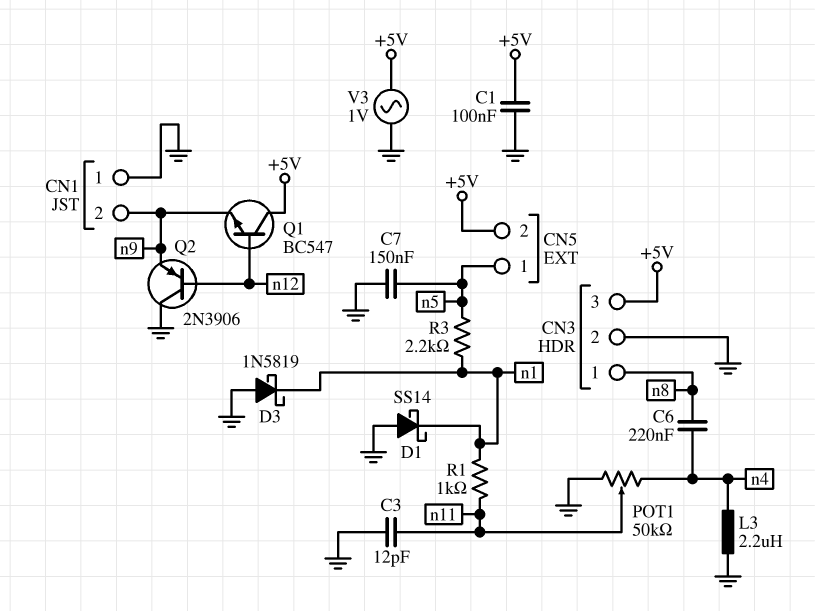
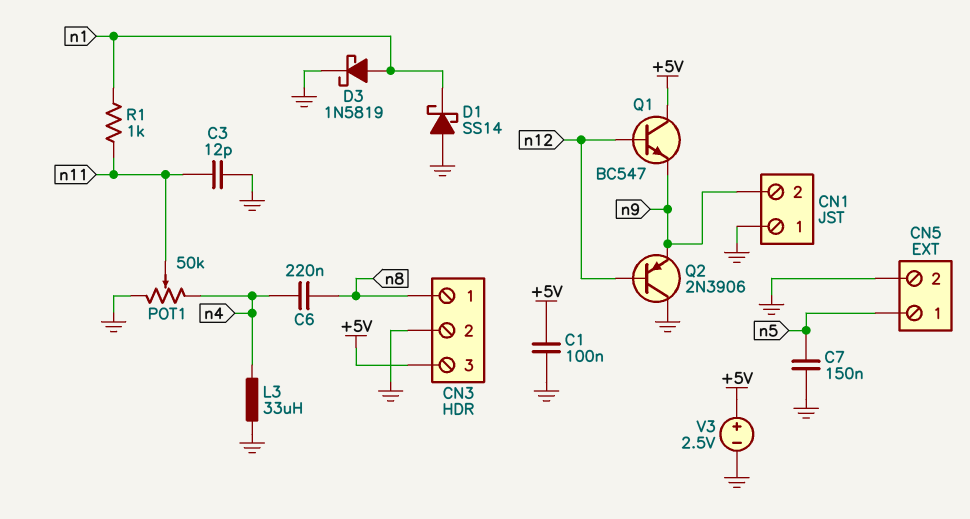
CN5 pin 2: +5V -> GND
D3: schottky 1N5819 (A GND, K n1) -> schottky 1N5819 (A n1, K GND)
L3: 2.2uH (GND, n4) -> 33uH (GND, n4)
R3: 2.2k (n1, n5) -> none
V3: AC 1V (+5V, GND) -> 2.5V (plus +5V, minus GND)

